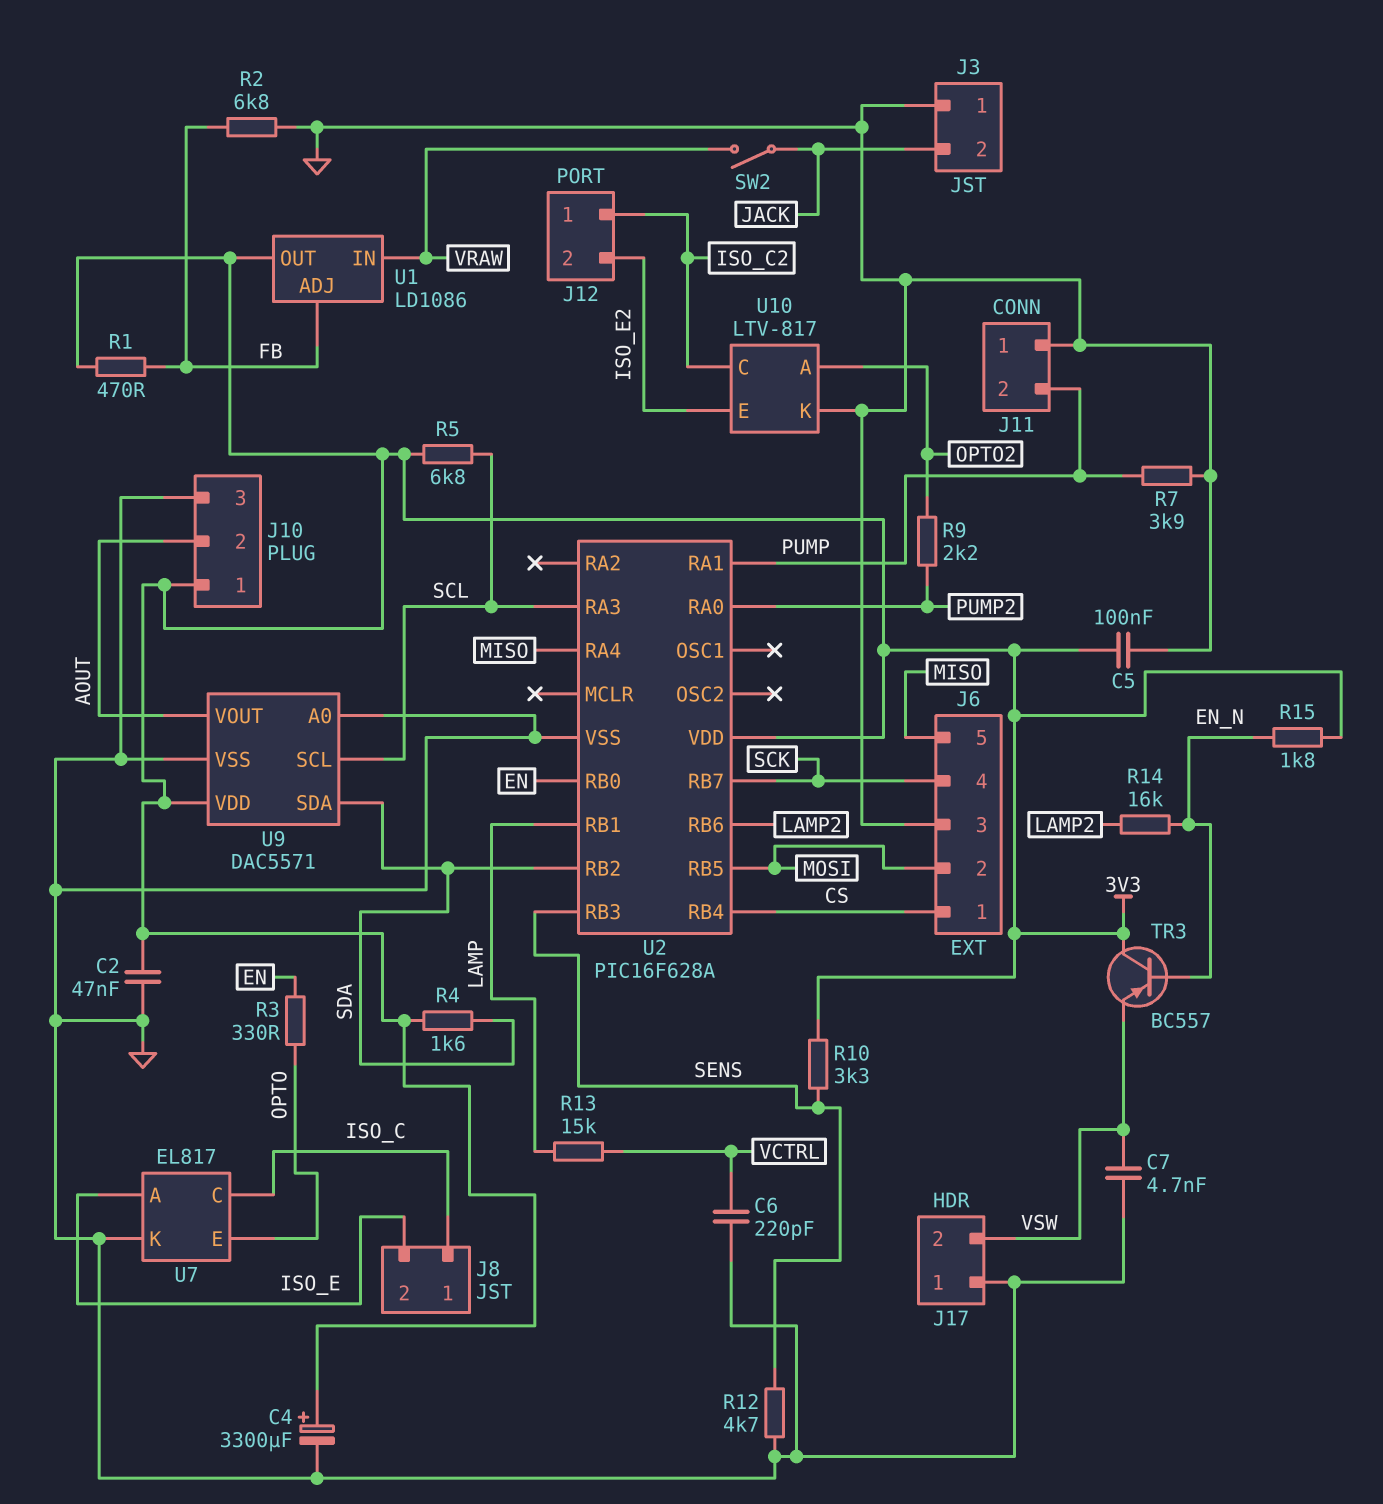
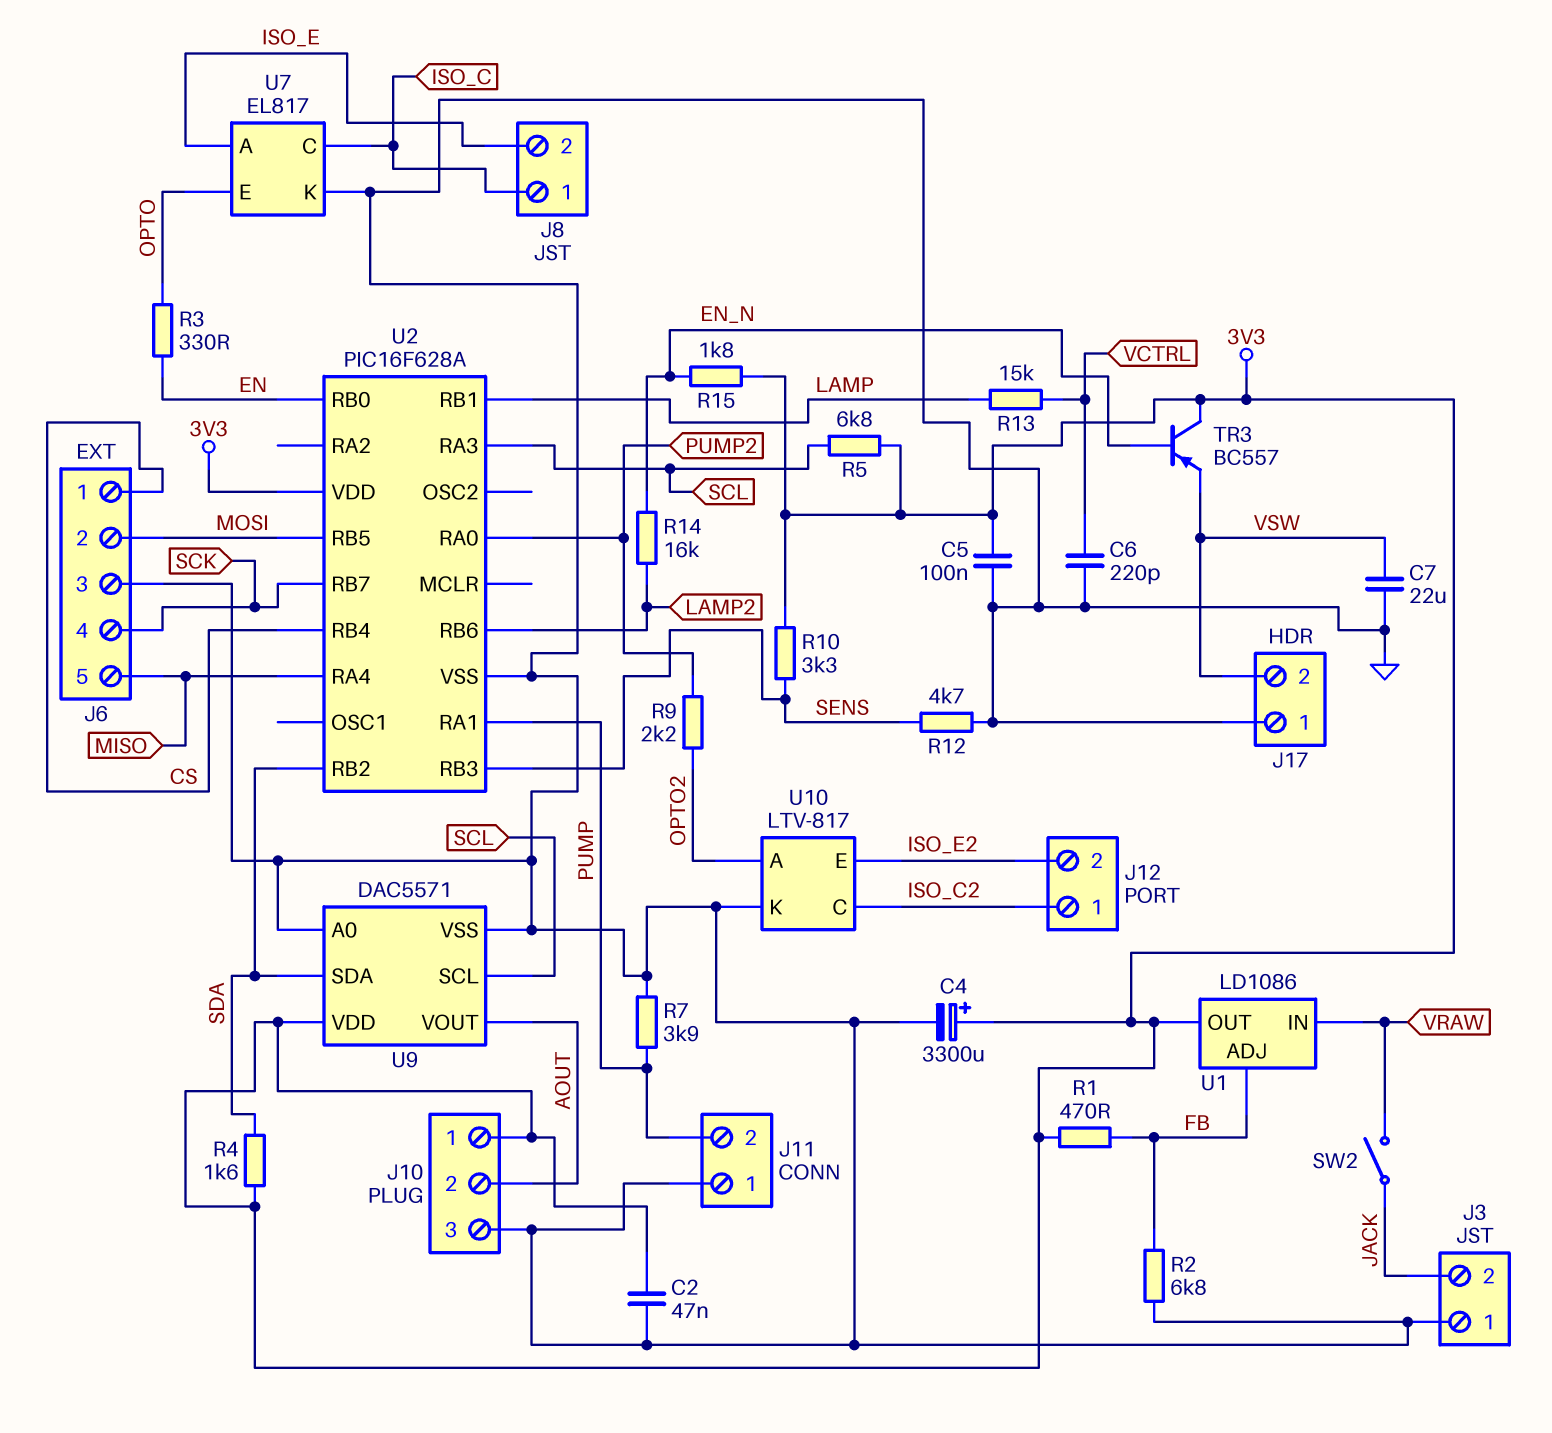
C7: 4.7nF (GND, VSW) -> 22uF (GND, VSW)

